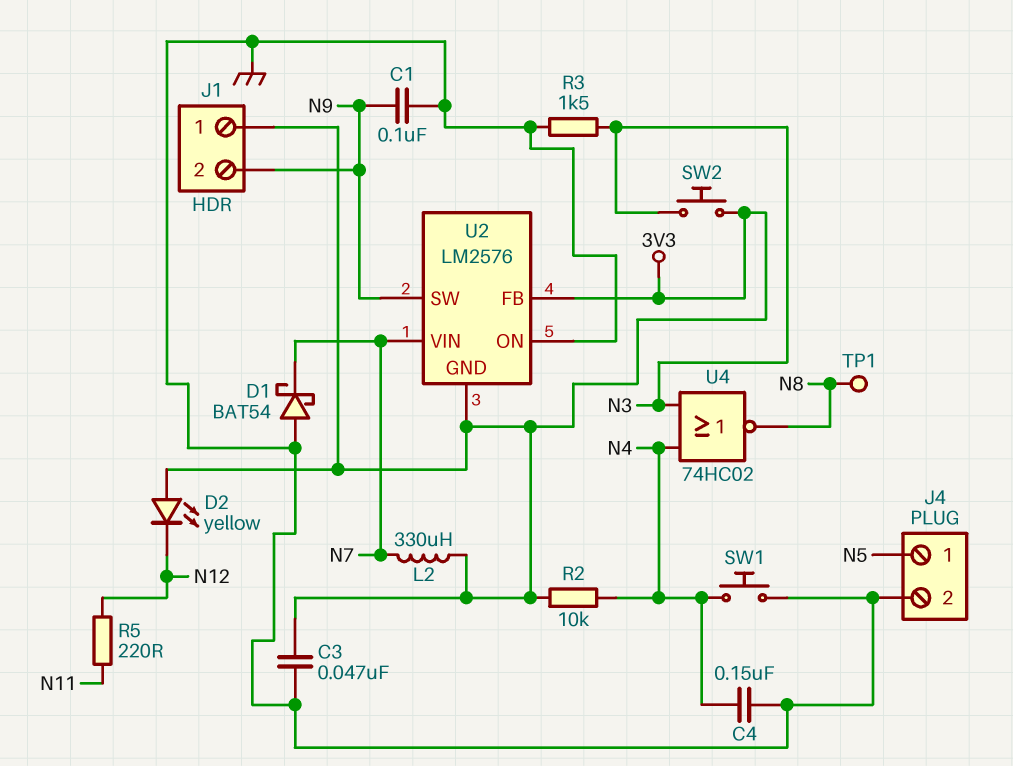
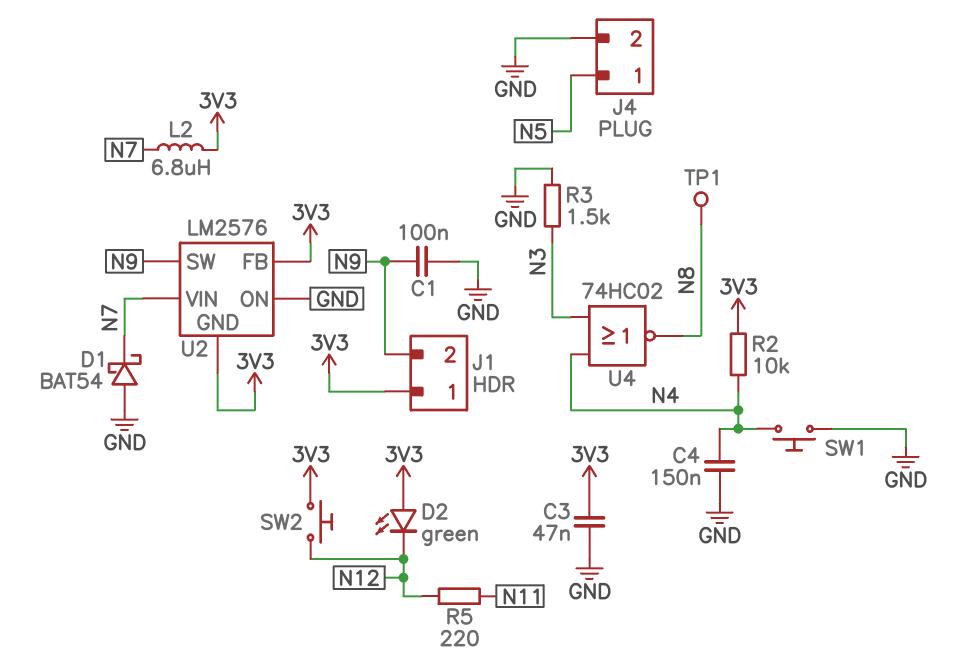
D2: LED yellow (A 3V3, K N12) -> LED green (A 3V3, K N12)
L2: 330uH (3V3, N7) -> 6.8uH (3V3, N7)
SW2: button (3V3, N3) -> button (3V3, N12)

